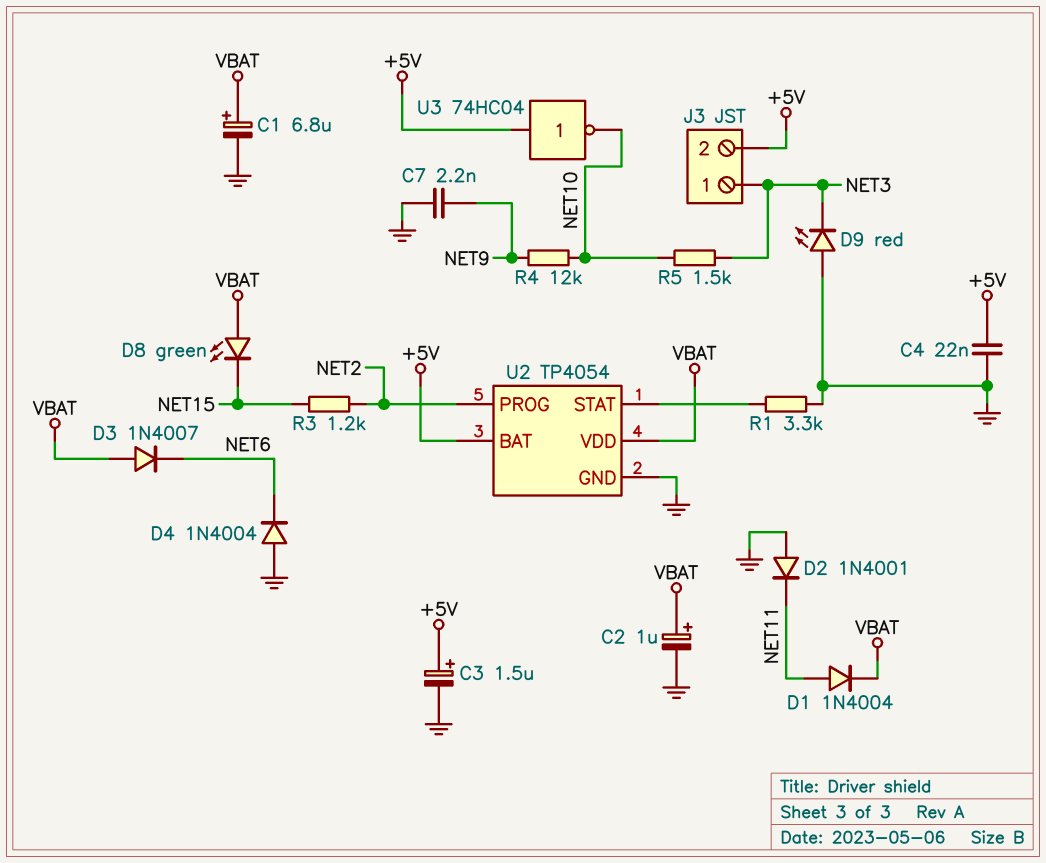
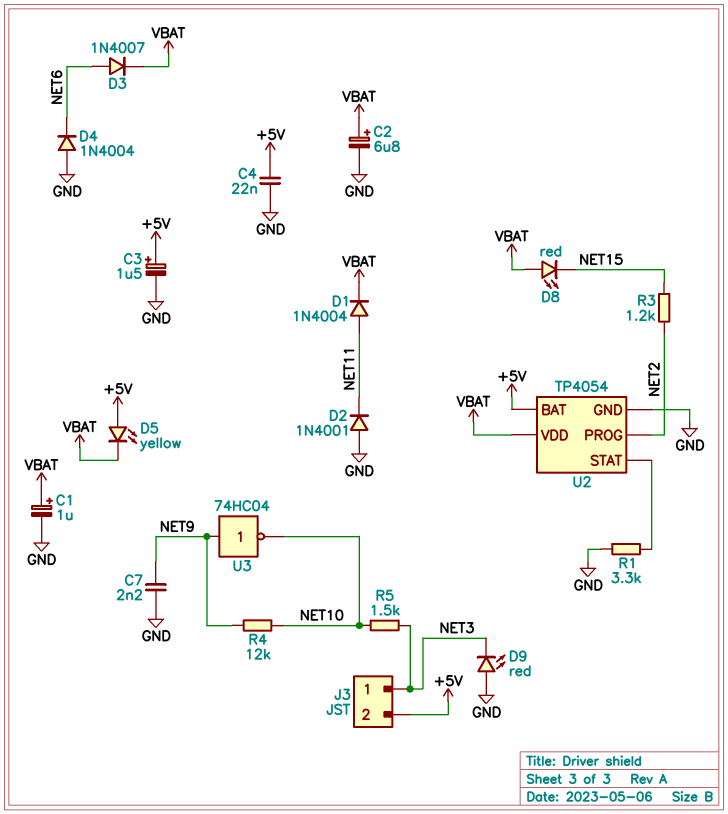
C1: 6.8uF (plus VBAT, minus GND) -> 1uF (plus VBAT, minus GND)
C2: 1uF (plus VBAT, minus GND) -> 6.8uF (plus VBAT, minus GND)
D3: diode 1N4007 (A VBAT, K NET6) -> diode 1N4007 (A NET6, K VBAT)
D5: none -> LED yellow (A +5V, K VBAT)
D8: LED green (A VBAT, K NET15) -> LED red (A VBAT, K NET15)
U3: NOT 74HC04 (in +5V, out NET10) -> NOT 74HC04 (in NET9, out NET10)

